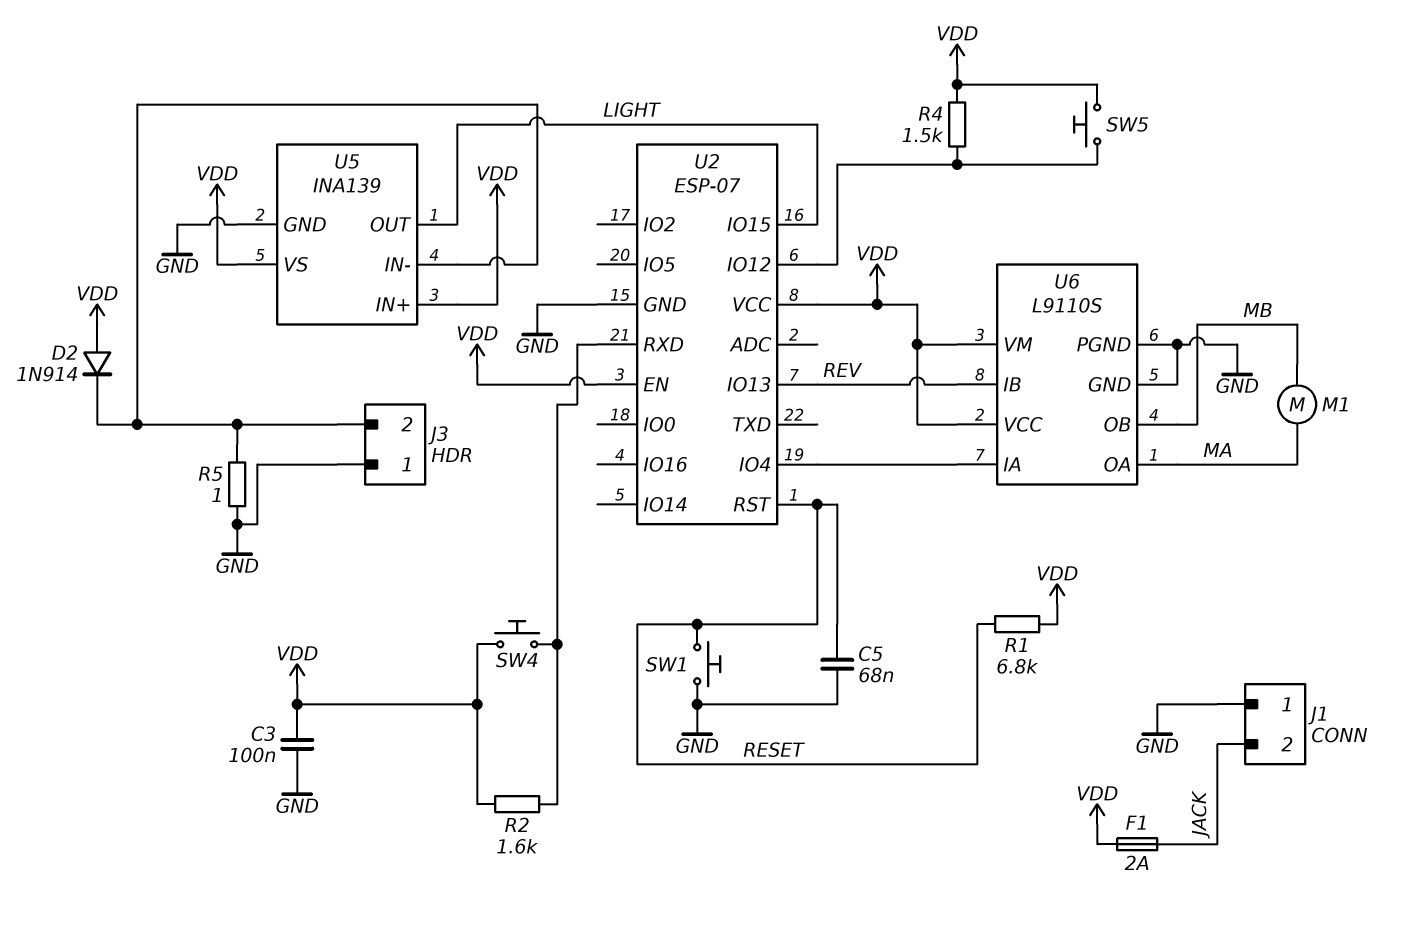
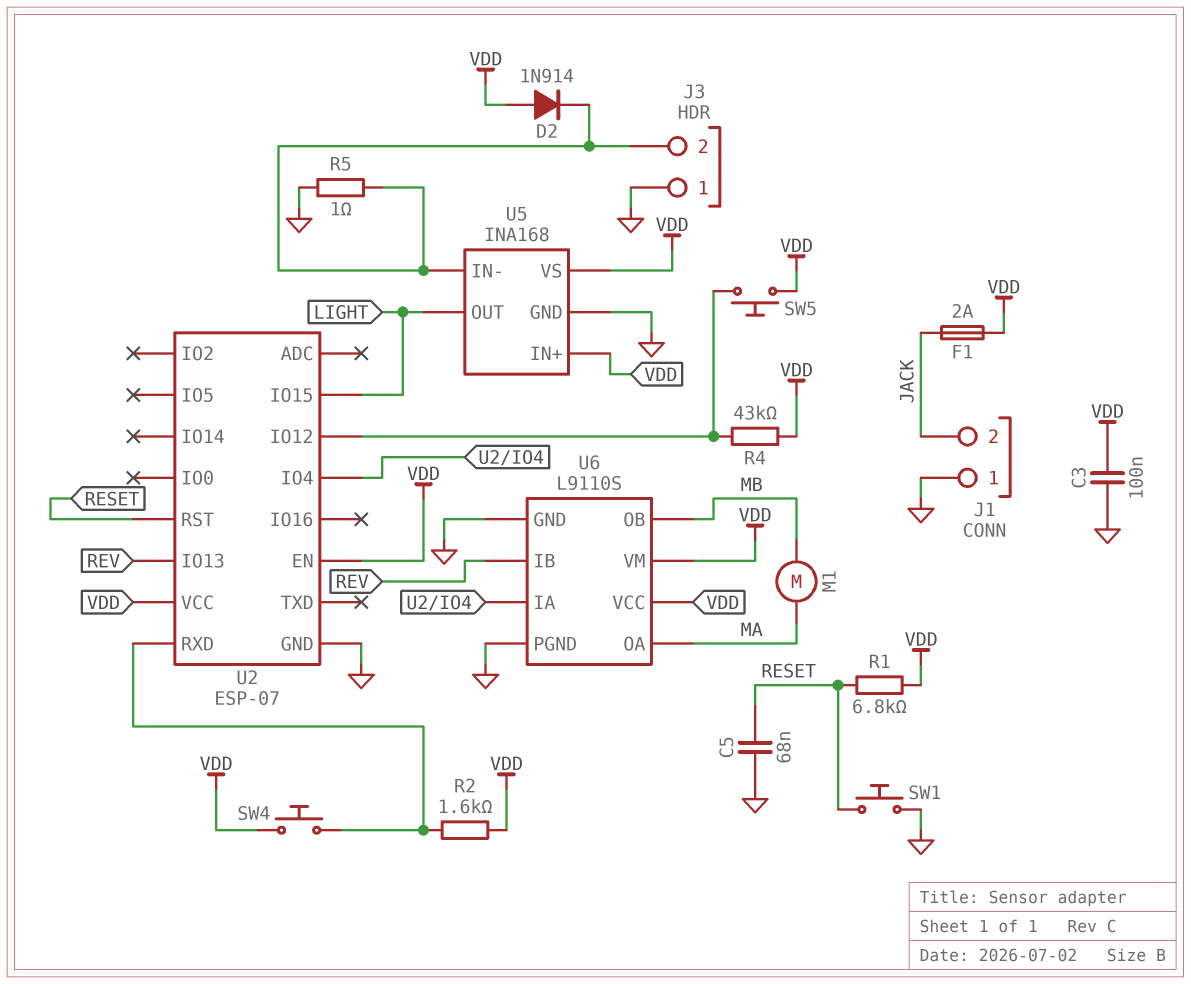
R4: 1.5k (U2/IO12, VDD) -> 43k (U2/IO12, VDD)
U5: INA139 -> INA168

